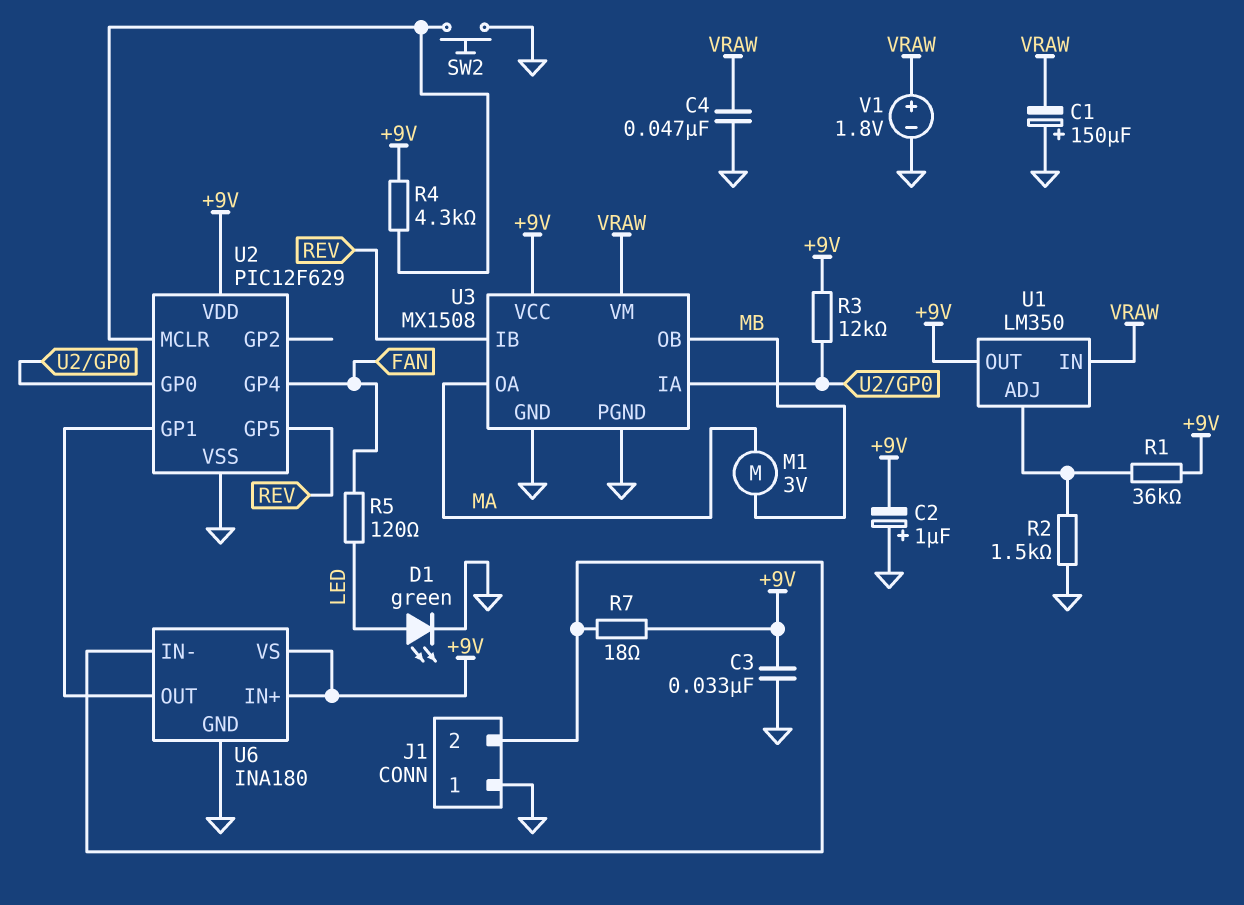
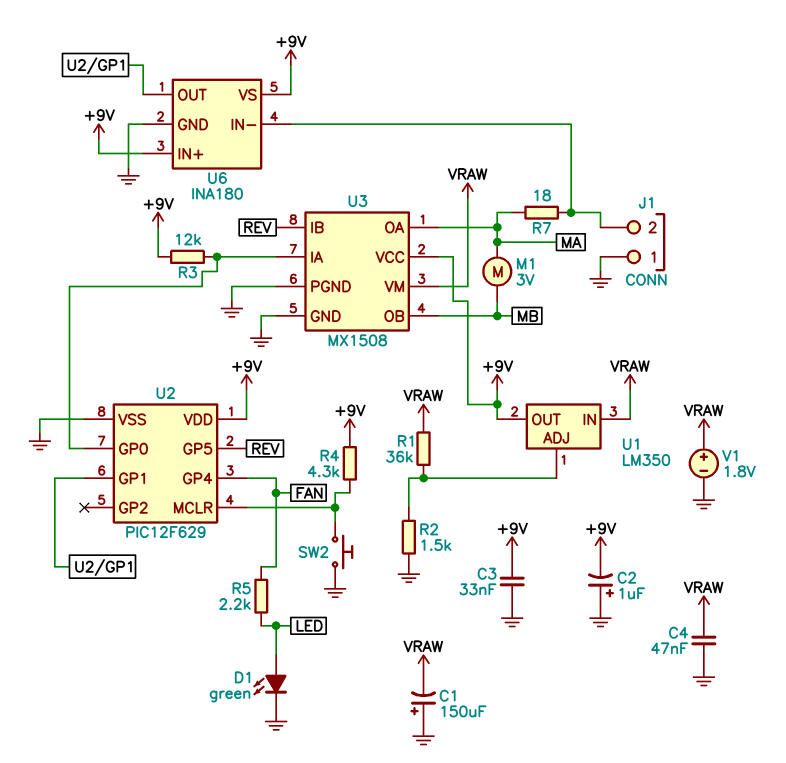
R1: 36k (+9V, U1/ADJ) -> 36k (U1/ADJ, VRAW)
R5: 120 (FAN, LED) -> 2.2k (FAN, LED)
R7: 18 (+9V, J1/2) -> 18 (J1/2, MA)

